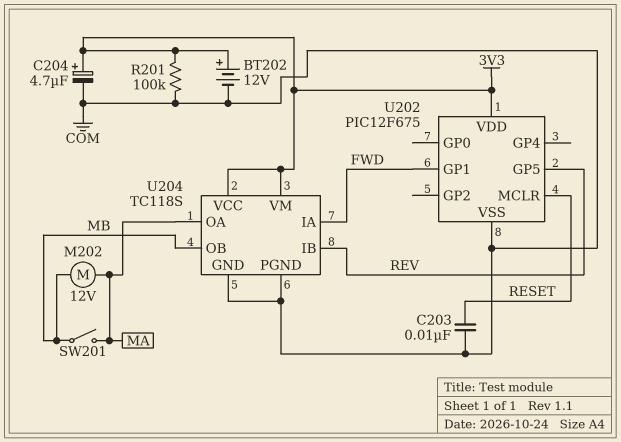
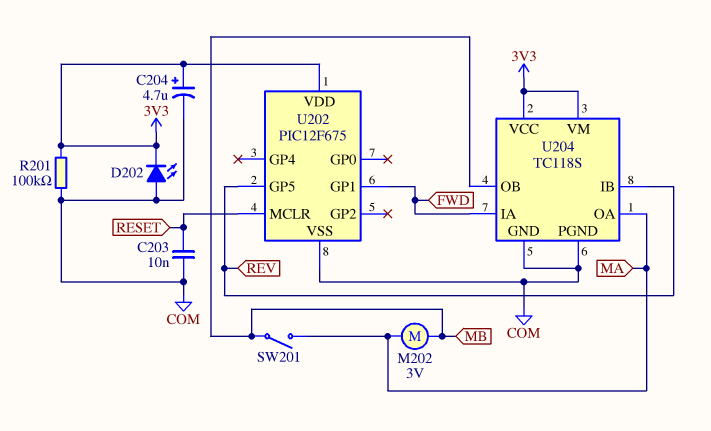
BT202: 12V (plus 3V3, minus COM) -> none
D202: none -> LED (A COM, K 3V3)
M202: motor 12V (MA, MB) -> motor 3V (MA, MB)

